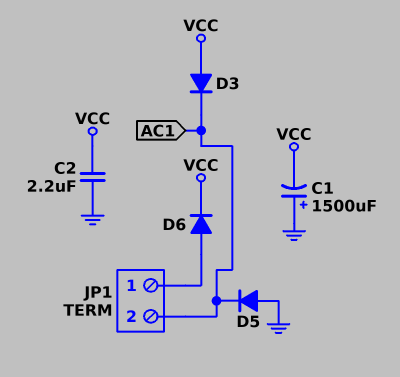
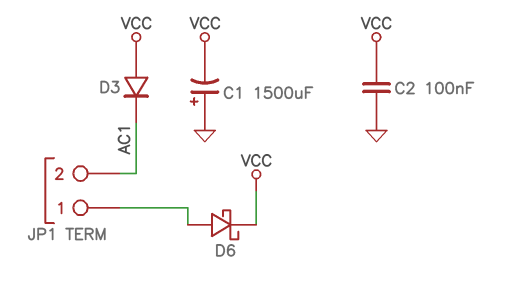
C2: 2.2uF (GND, VCC) -> 100nF (GND, VCC)
D5: diode (A GND, K AC1) -> none
D6: diode (A JP1/1, K VCC) -> schottky (A JP1/1, K VCC)

